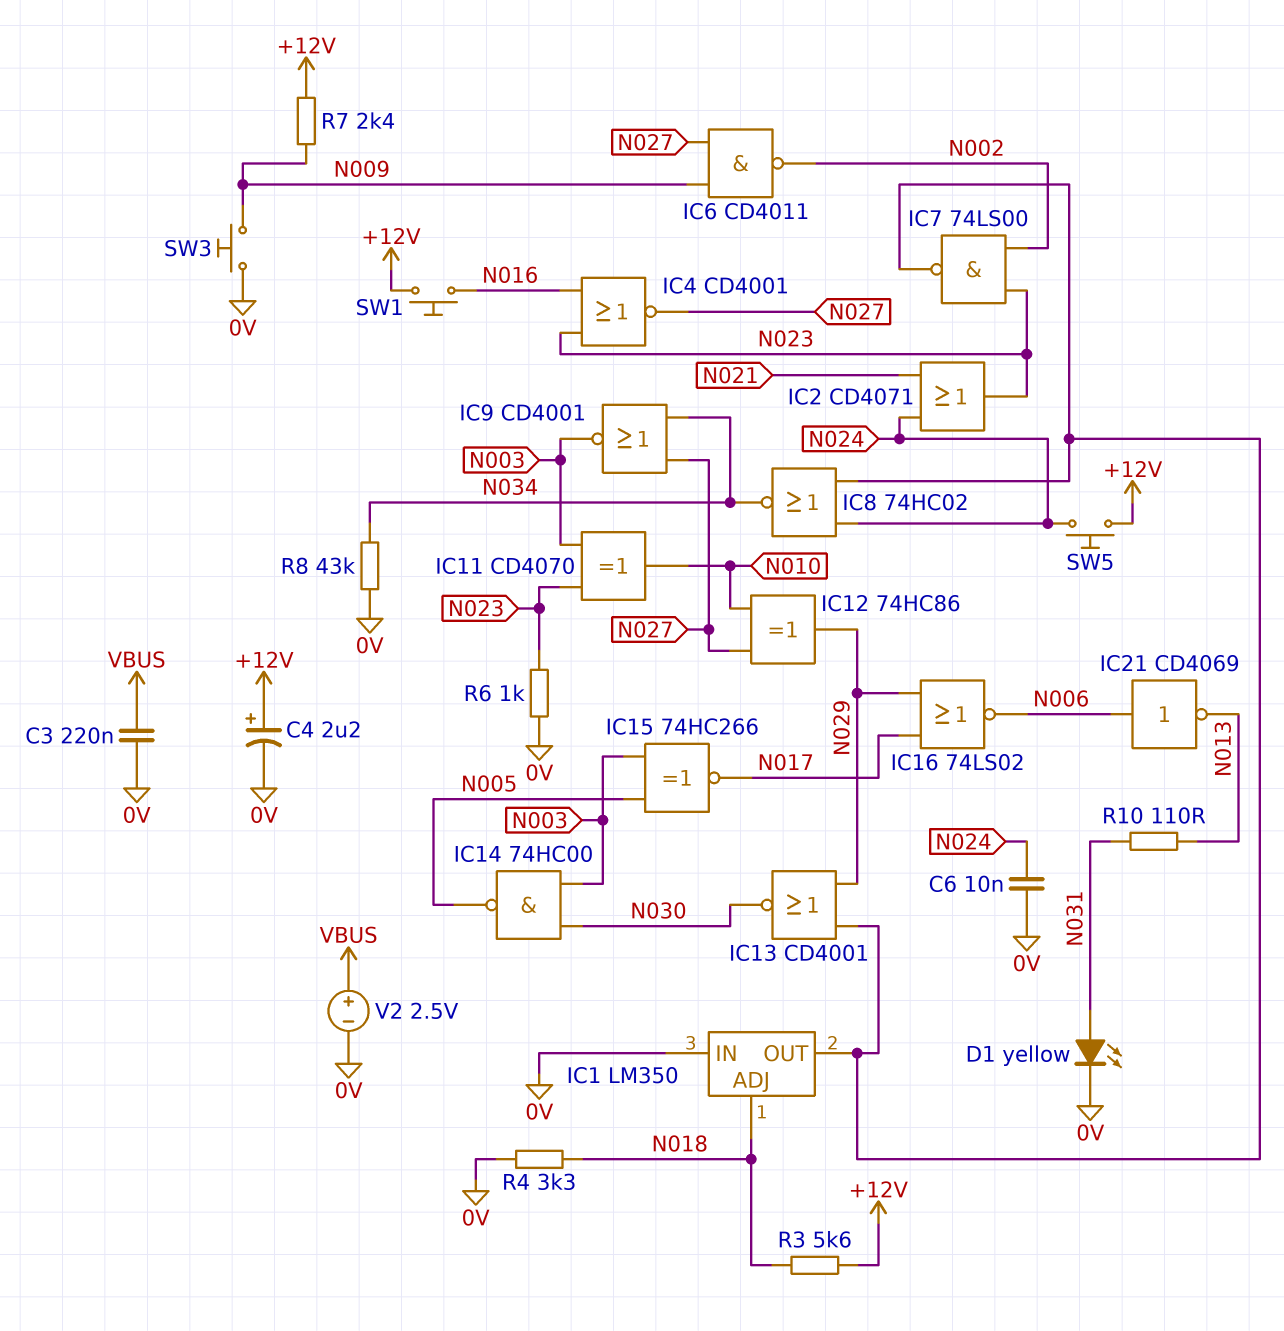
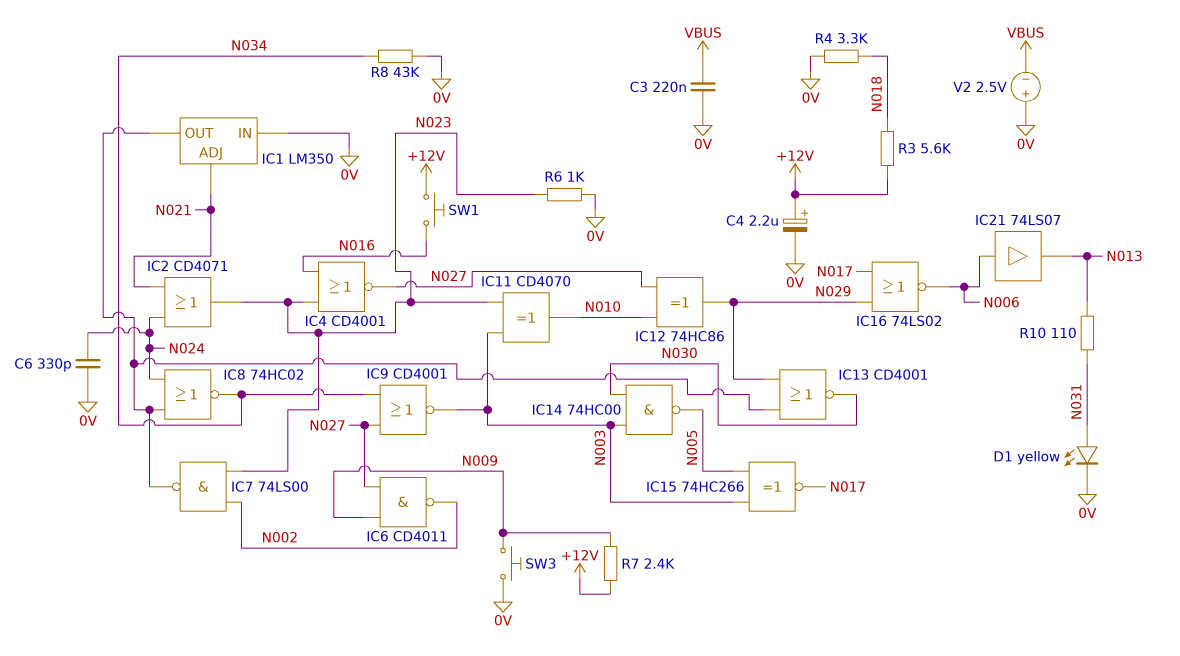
C6: 10nF (0V, N024) -> 330pF (0V, N024)
IC1 pin ADJ: N018 -> N021
IC21: NOT CD4069 (in N006, out N013) -> buffer 74LS07 (in N006, out N013)
SW5: button (+12V, N024) -> none
V2: 2.5V (plus VBUS, minus 0V) -> 2.5V (plus 0V, minus VBUS)

